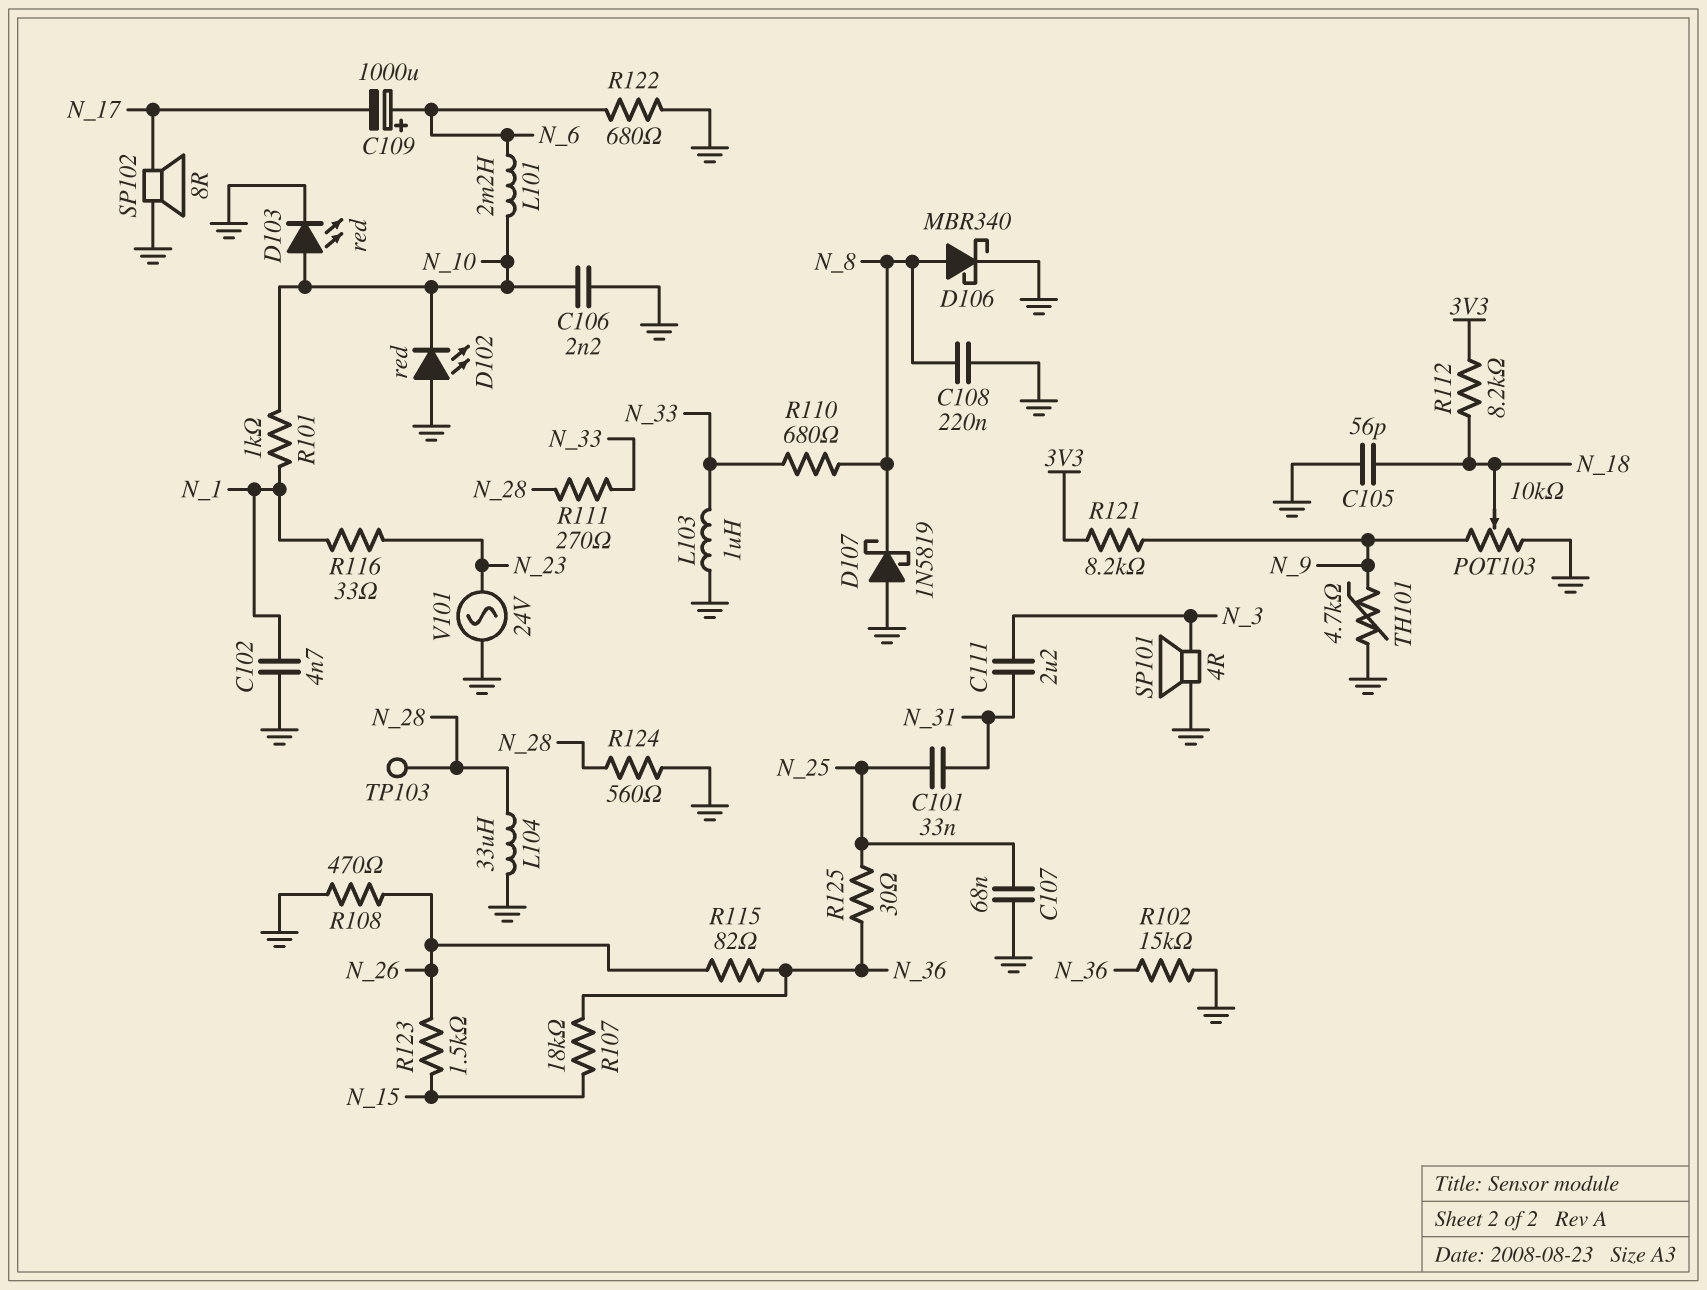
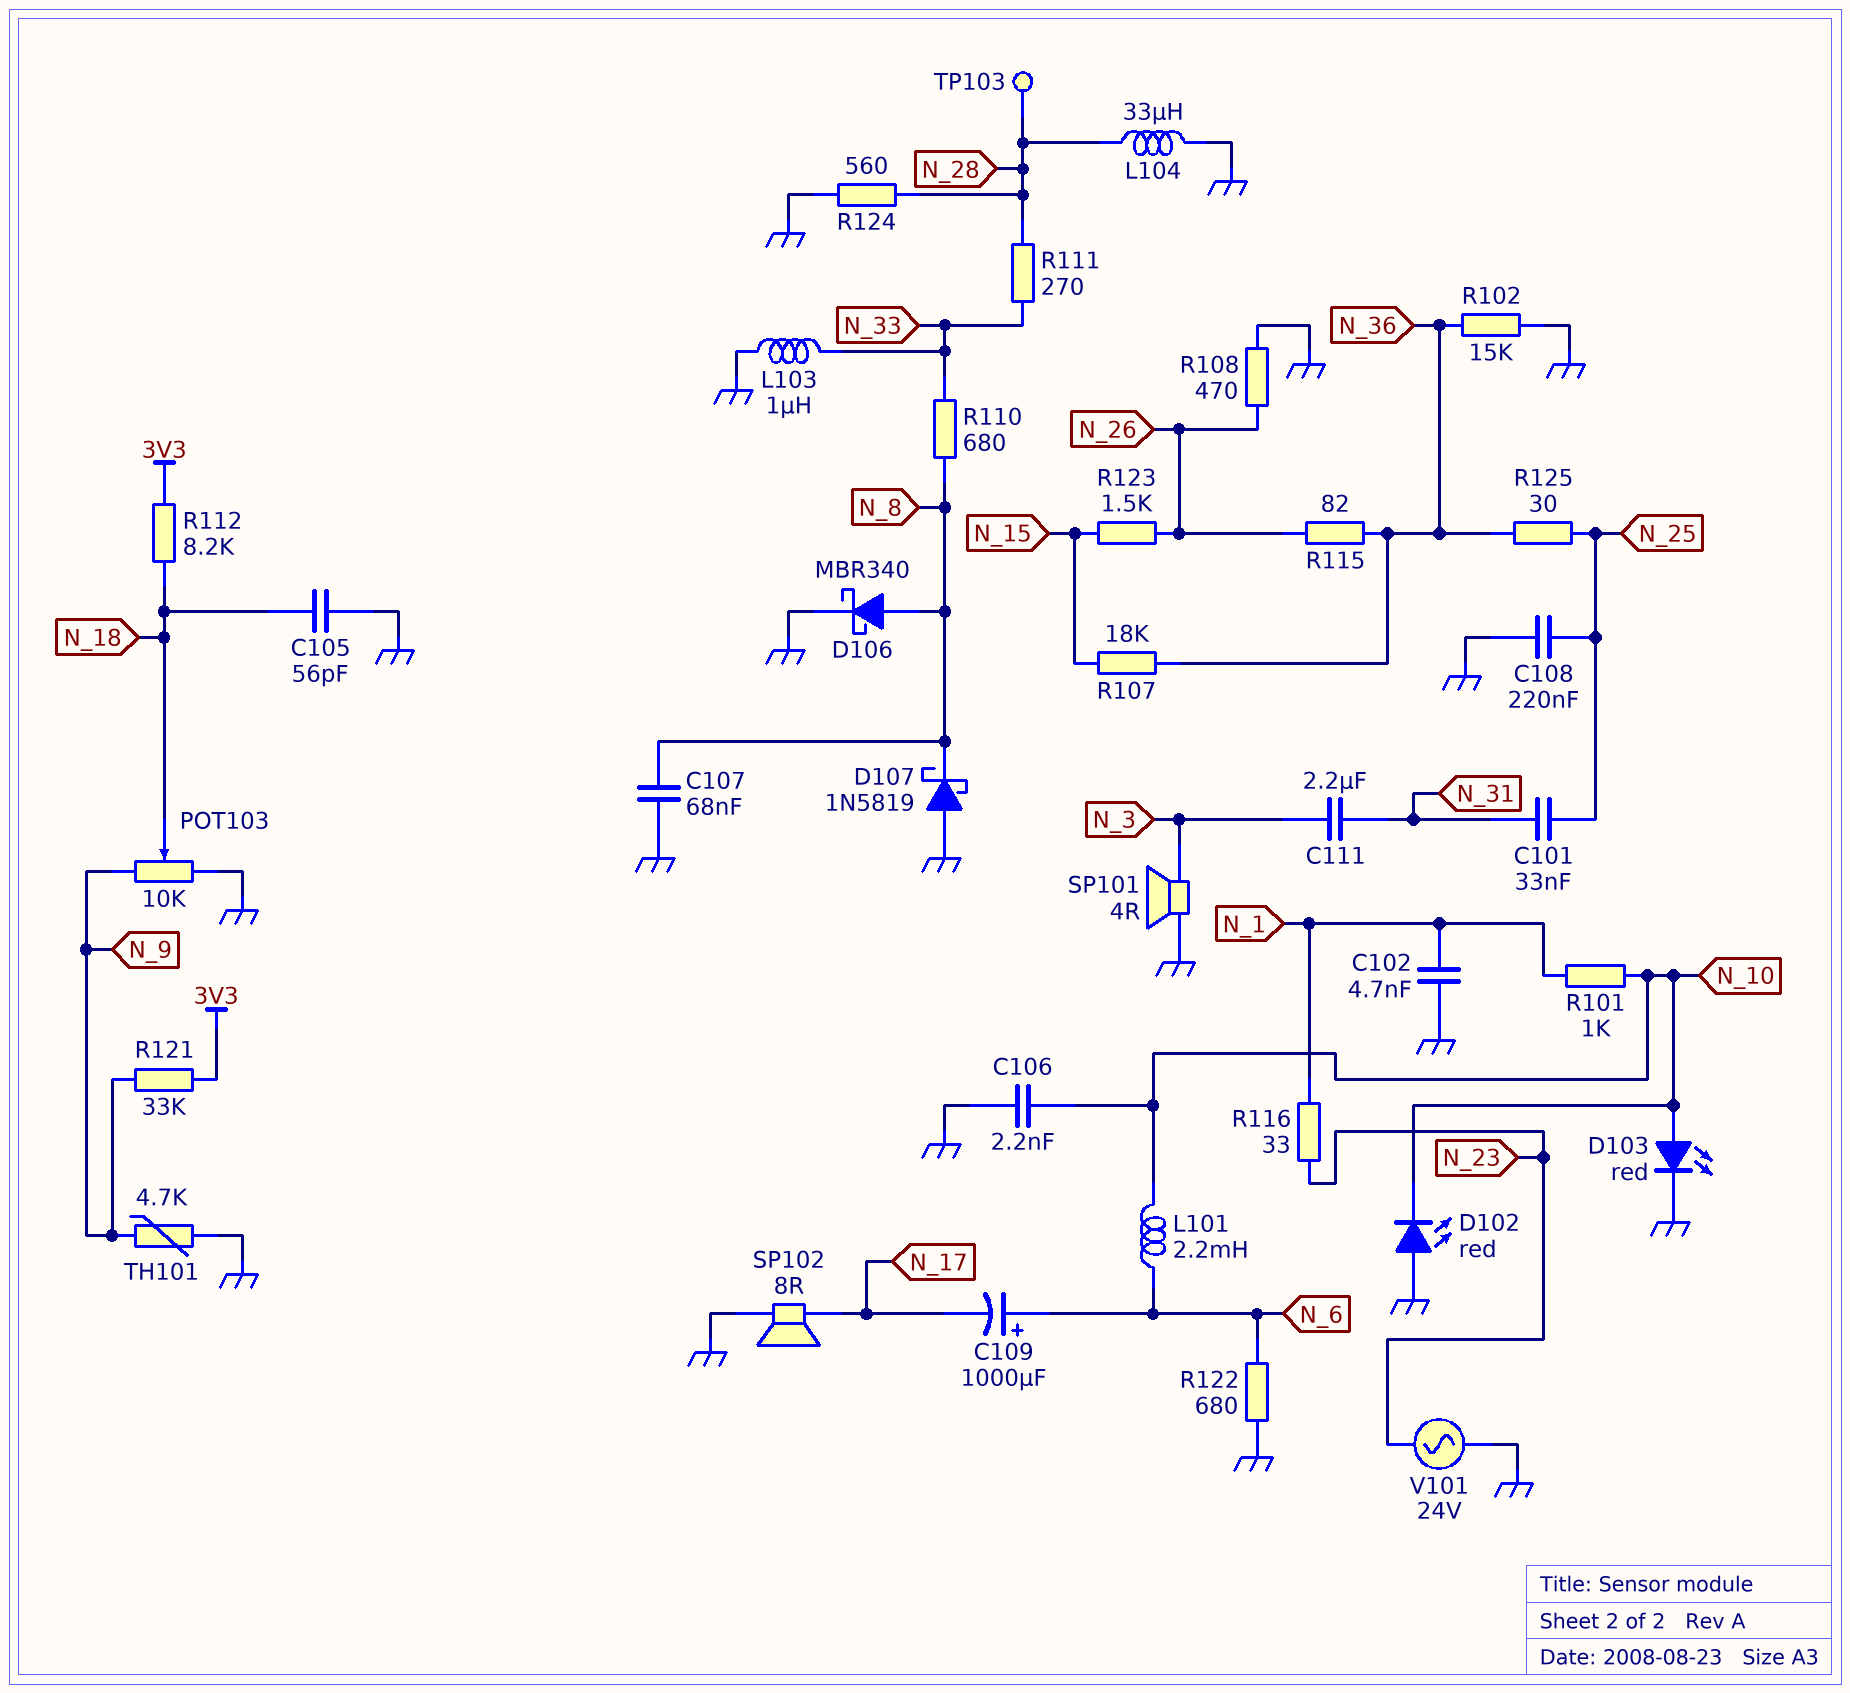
C107: 68nF (GND, N_25) -> 68nF (GND, N_8)
C108: 220nF (GND, N_8) -> 220nF (GND, N_25)
R121: 8.2k (3V3, N_9) -> 33k (3V3, N_9)

